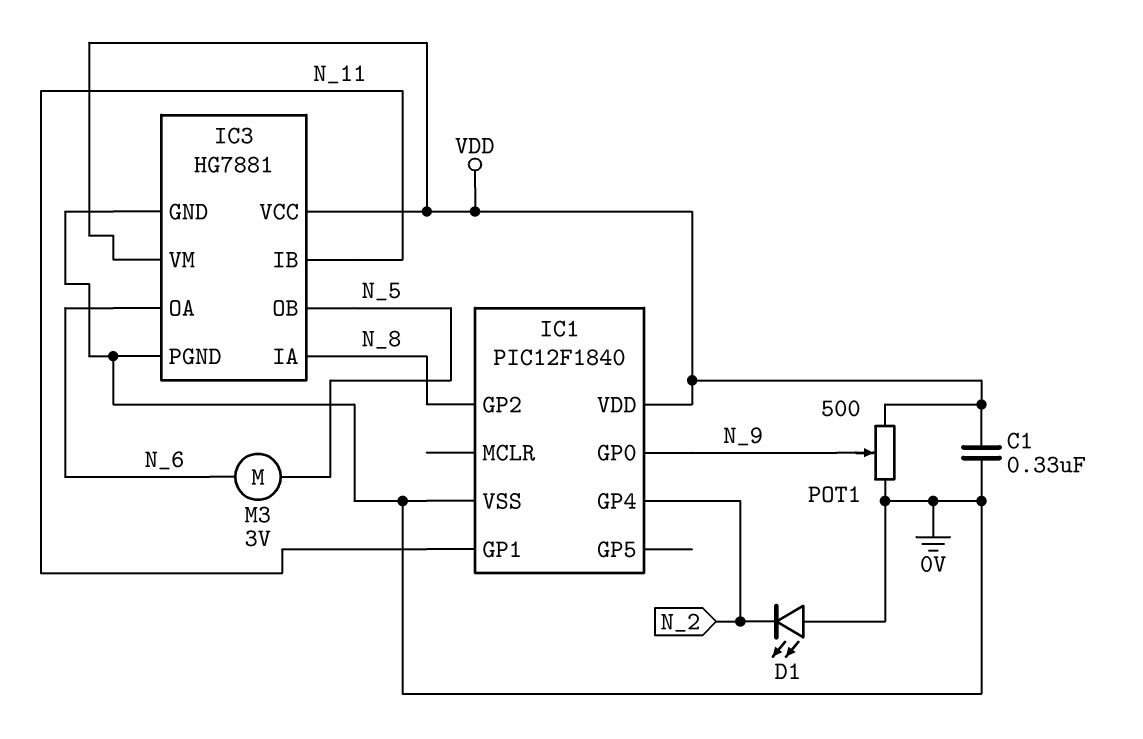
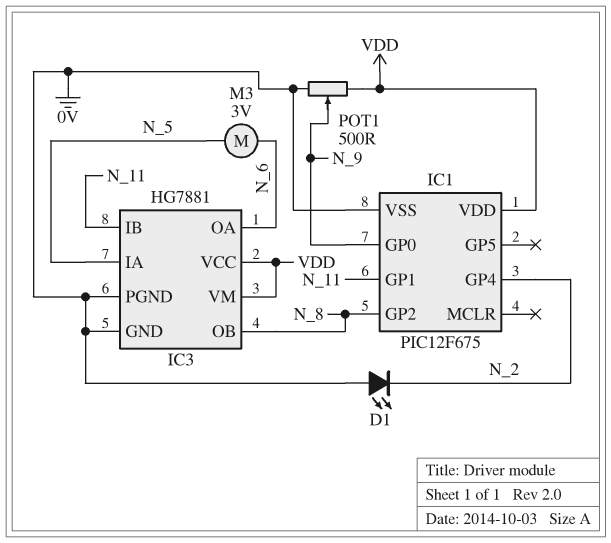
C1: 330nF (0V, VDD) -> none
IC1: PIC12F1840 -> PIC12F675
IC3 pin IA: N_8 -> N_5
IC3 pin OB: N_5 -> N_8

